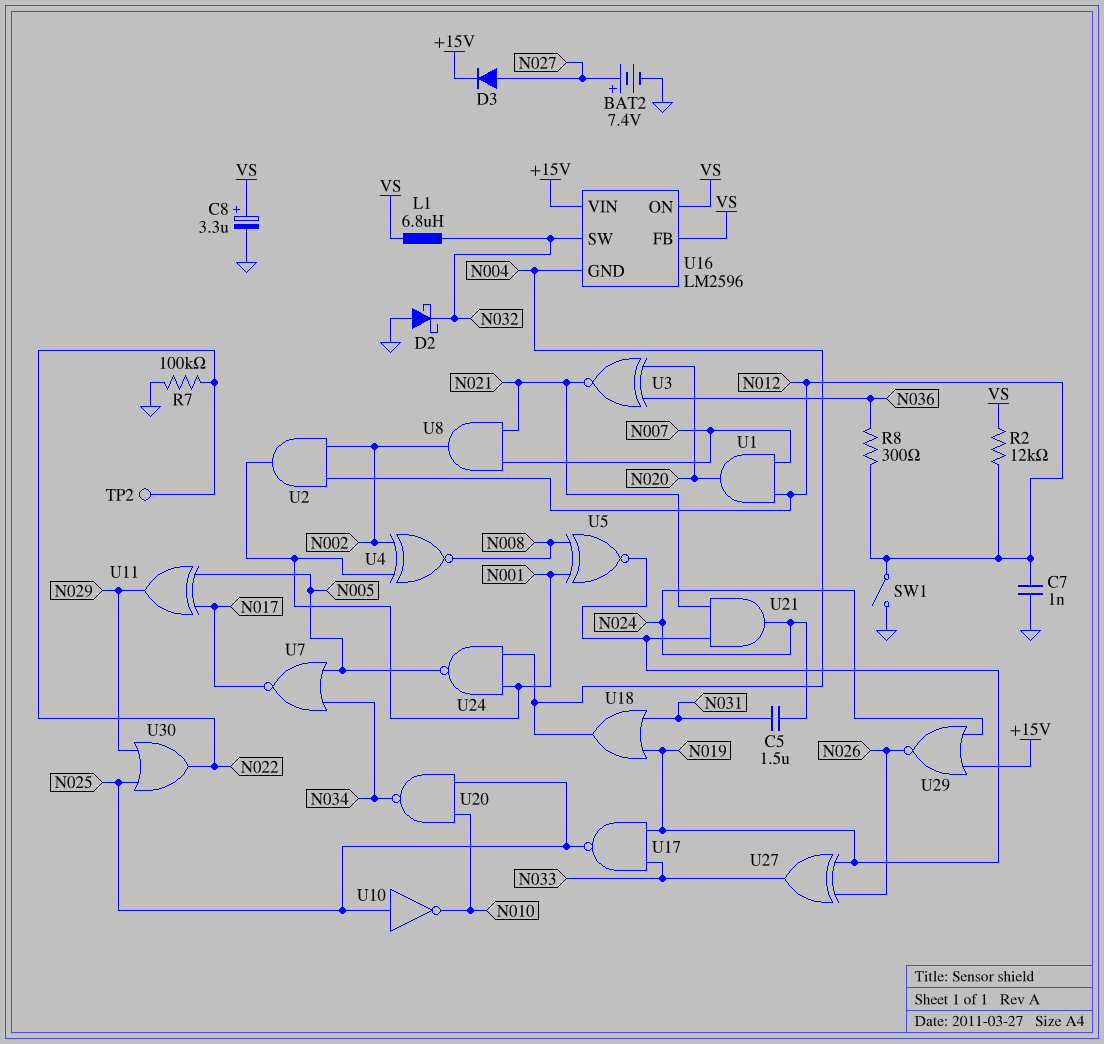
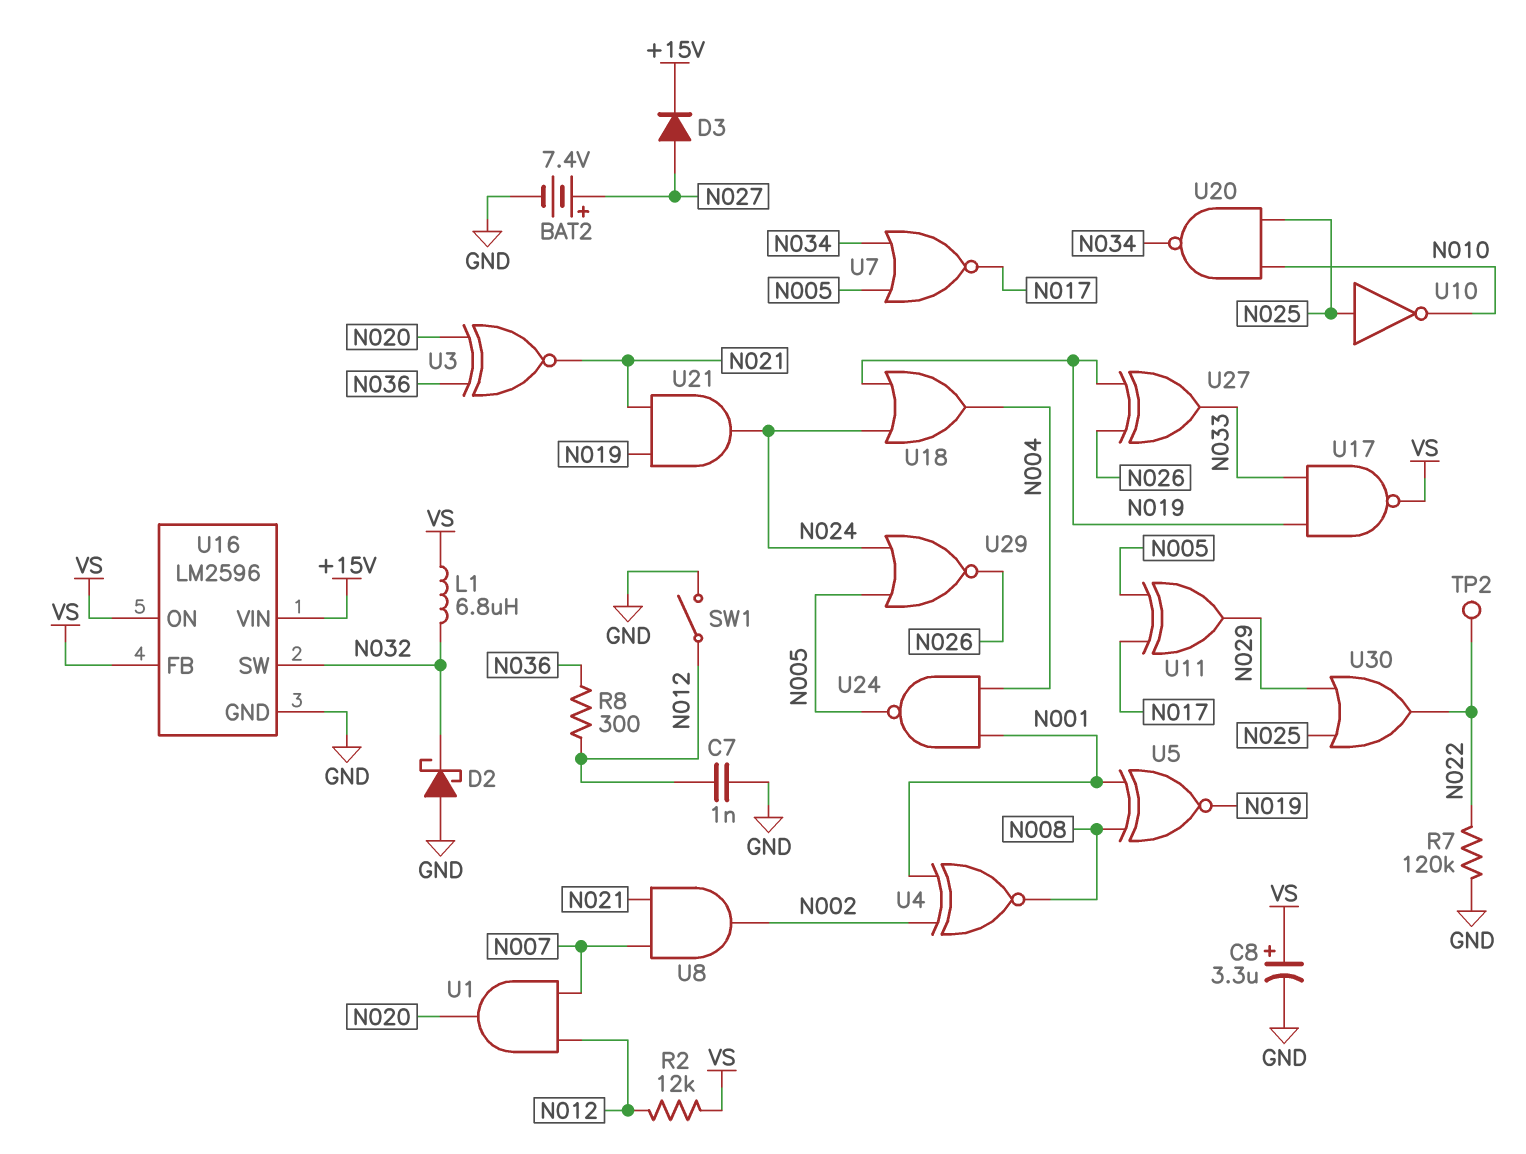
C5: 1.5uF (N024, N031) -> none
R7: 100k (GND, N022) -> 120k (GND, N022)
U2: AND (in N002, in N012, out N001) -> none
U16 pin GND: N004 -> GND
U17: NAND (in N019, in N033, out N025) -> NAND (in N019, in N033, out VS)
U18: OR (in N019, in N031, out N004) -> OR (in N019, in N024, out N004)
U29: NOR (in +15V, in N024, out N026) -> NOR (in N005, in N024, out N026)

